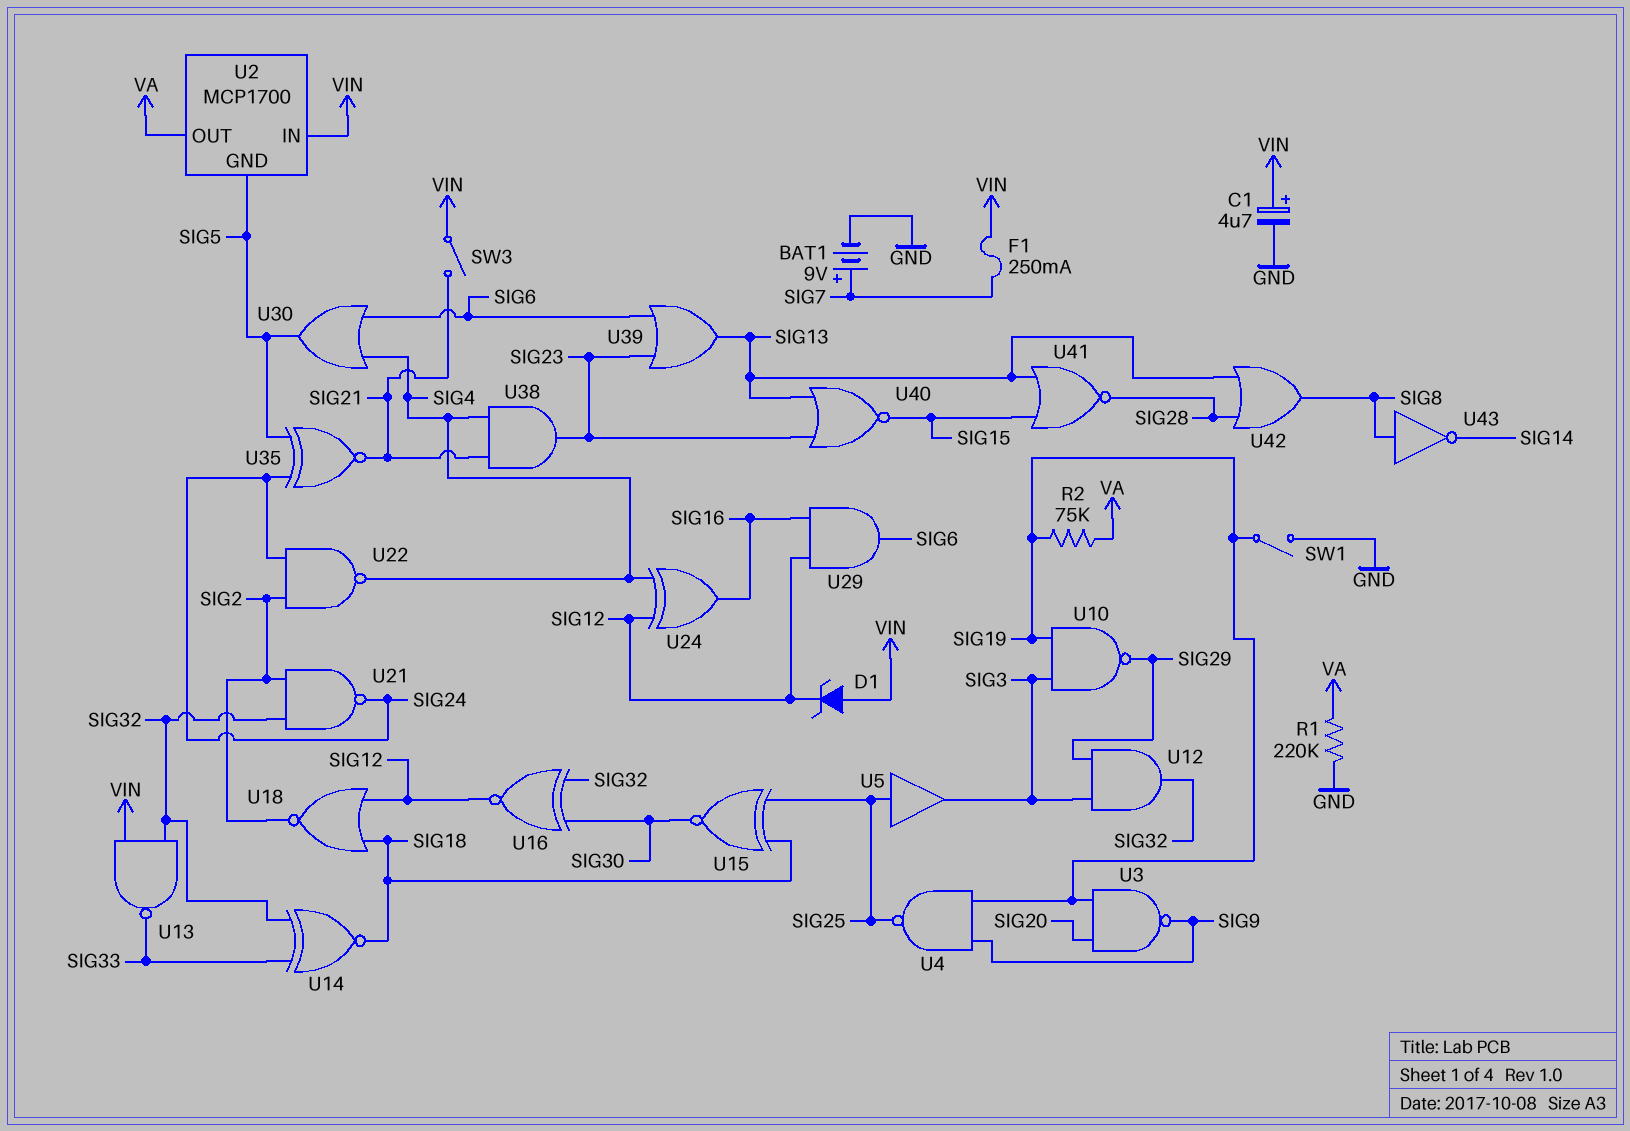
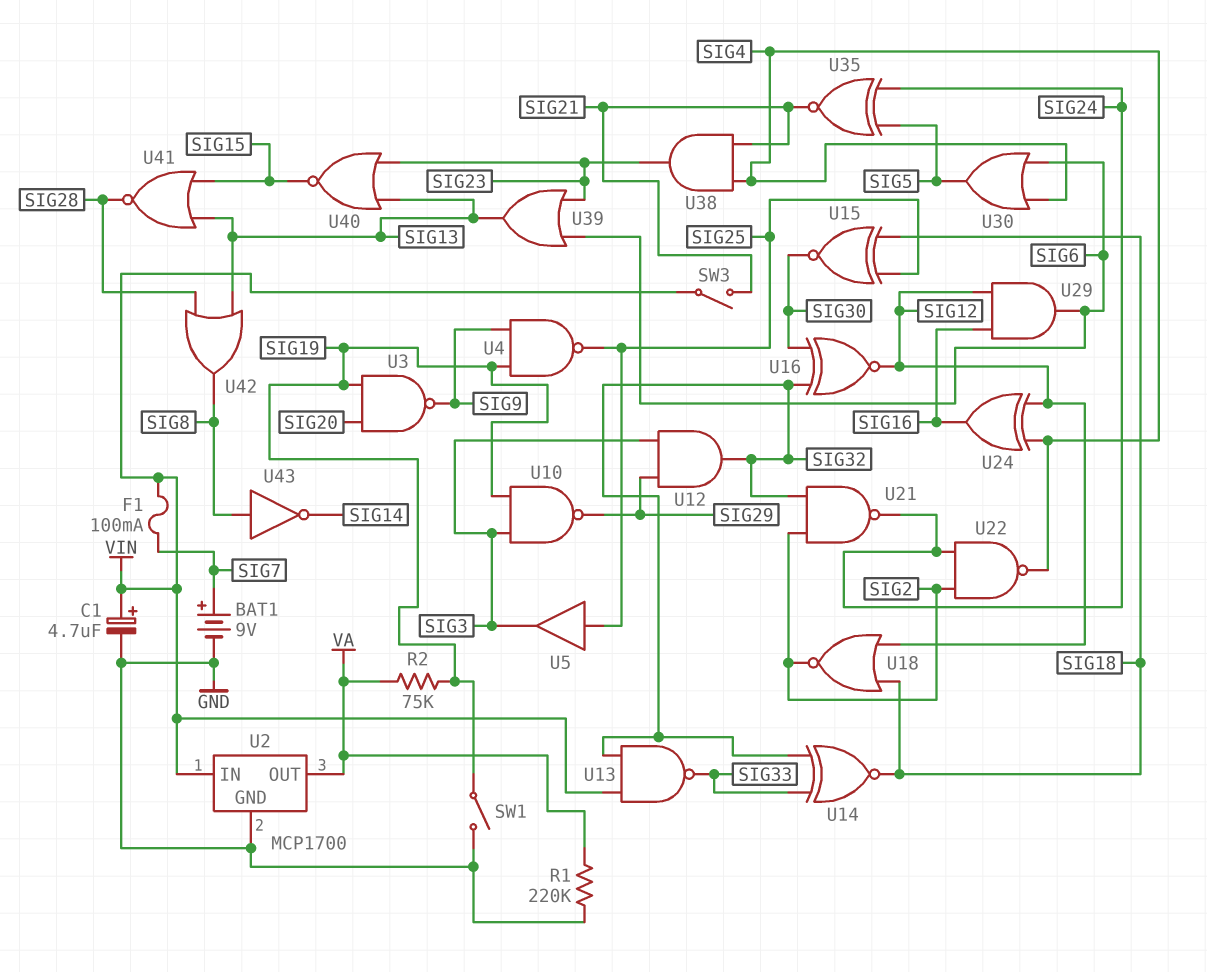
D1: zener (A VIN, K SIG12) -> none
F1: 250mA (SIG7, VIN) -> 100mA (SIG7, VIN)
U2 pin GND: SIG5 -> GND

